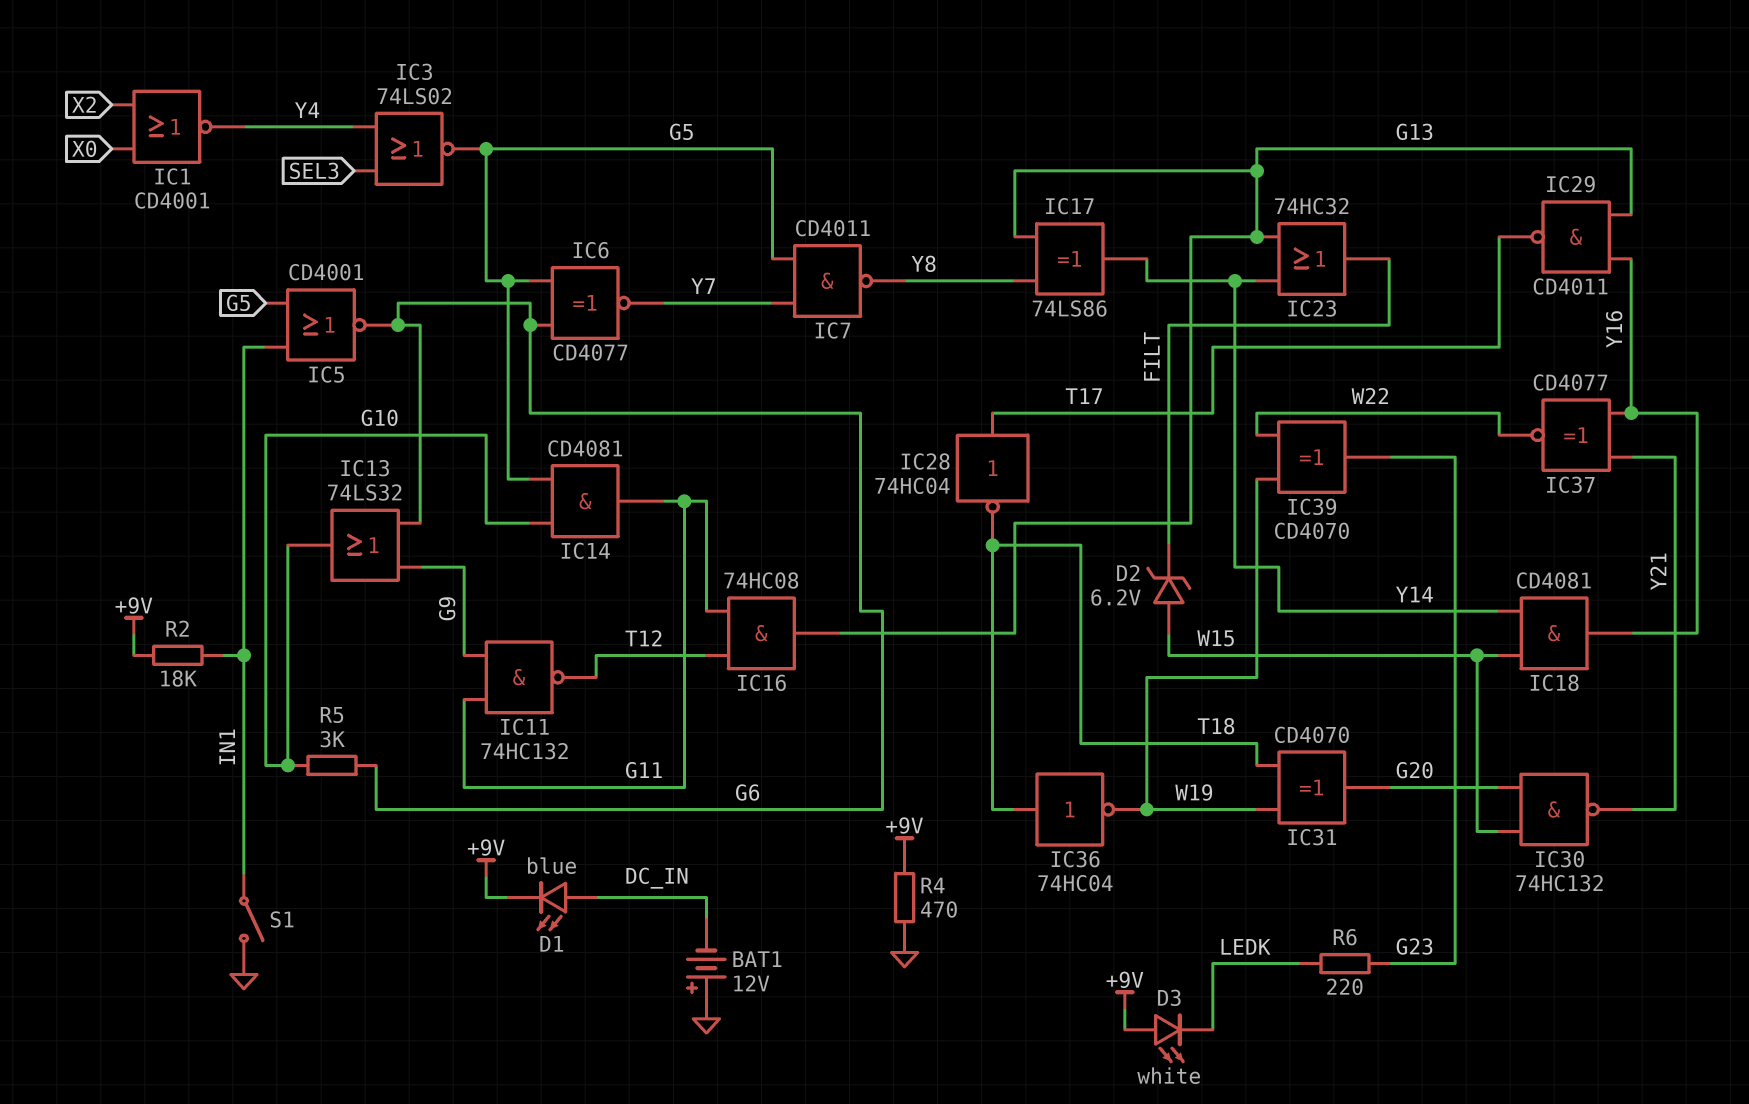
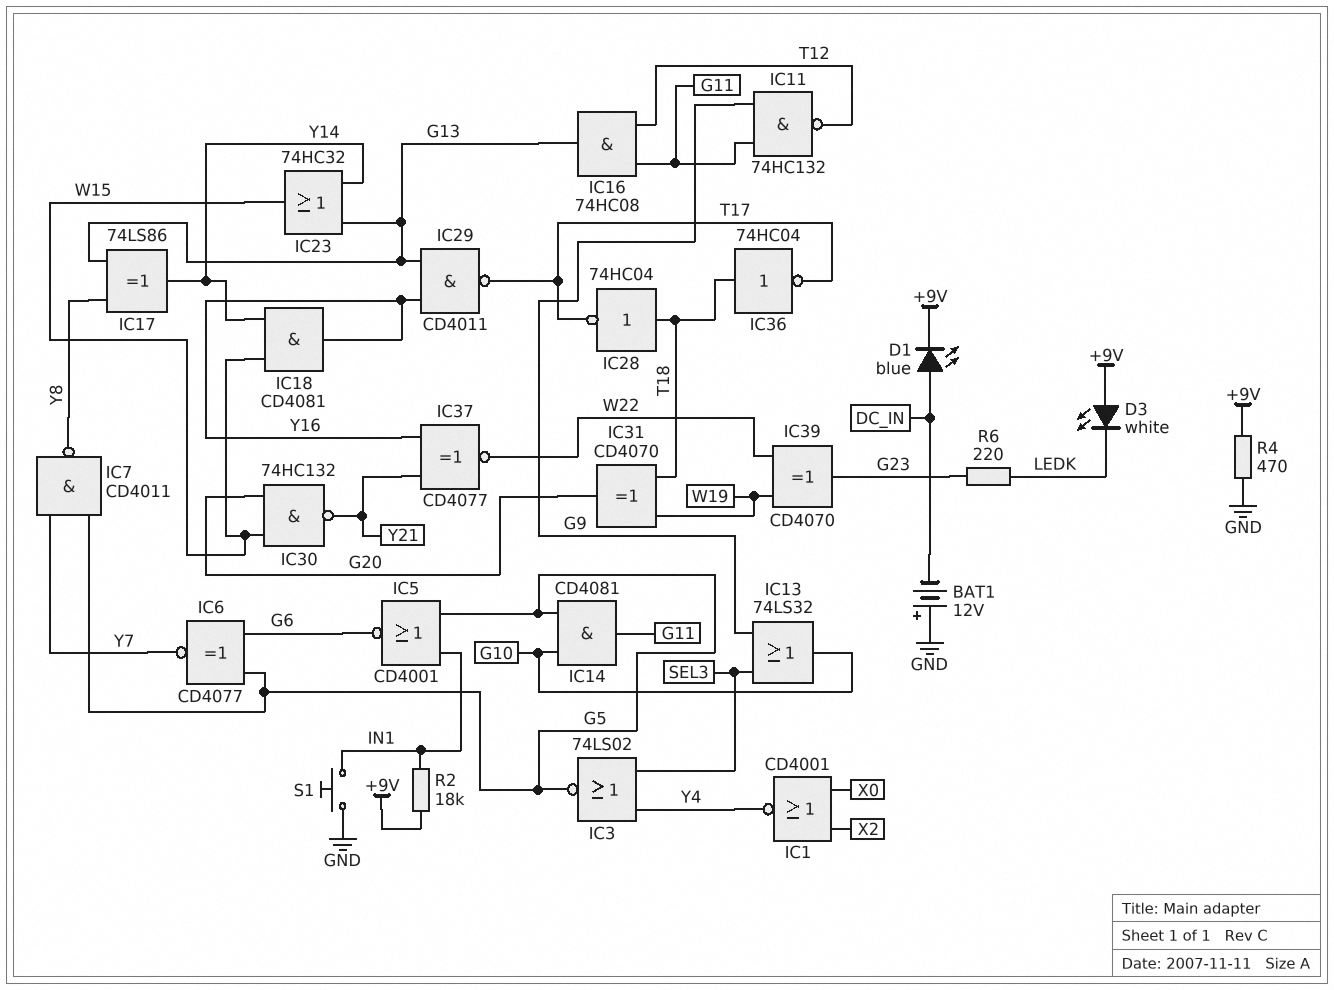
D2: zener 6.2V (A W15, K FILT) -> none
IC13: OR 74LS32 (in G6, in G9, out G10) -> OR 74LS32 (in G9, in SEL3, out G10)
IC23: OR 74HC32 (in G13, in Y14, out FILT) -> OR 74HC32 (in G13, in Y14, out W15)
IC28: NOT 74HC04 (in T17, out T18) -> NOT 74HC04 (in T18, out T17)
IC36: NOT 74HC04 (in T18, out W19) -> NOT 74HC04 (in T18, out T17)
R5: 3k (G6, G10) -> none
S1: switch (GND, IN1) -> button (GND, IN1)

